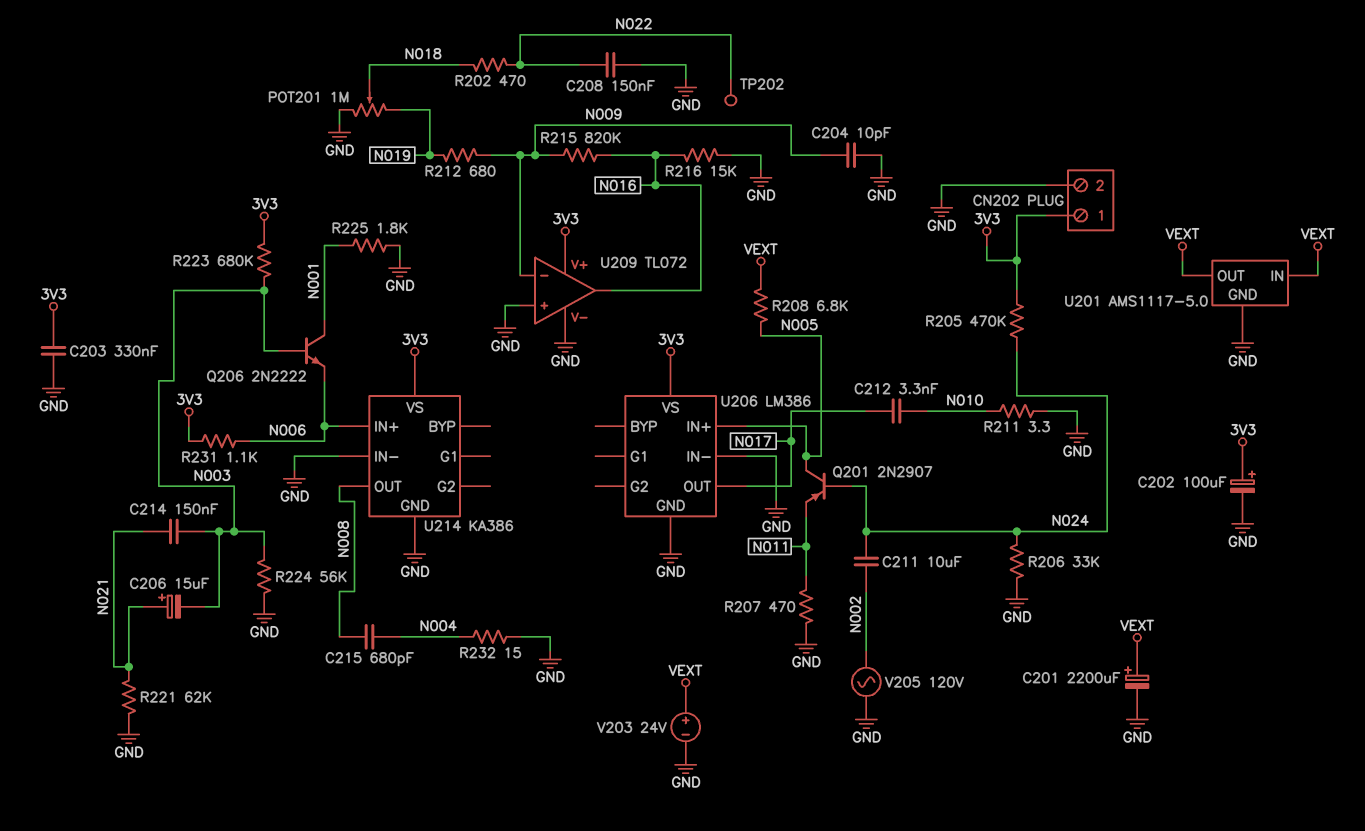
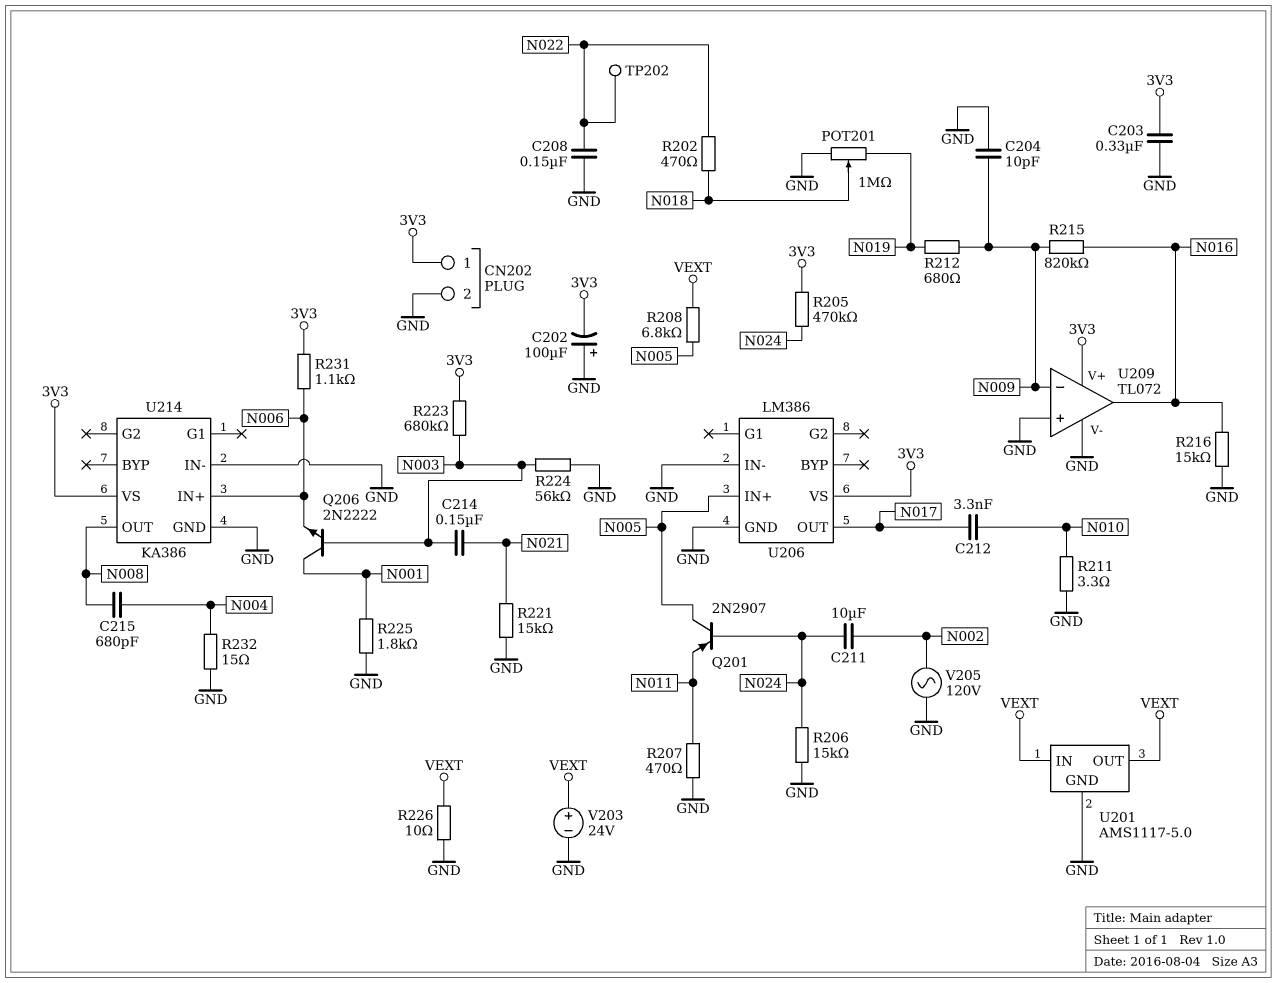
C201: 2200uF (plus VEXT, minus GND) -> none
C202: 100uF (plus 3V3, minus GND) -> 100uF (plus GND, minus 3V3)
C206: 15uF (plus N021, minus N003) -> none
R206: 33k (GND, N024) -> 15k (GND, N024)
R221: 62k (GND, N021) -> 15k (GND, N021)
R226: none -> 10 (GND, VEXT)

